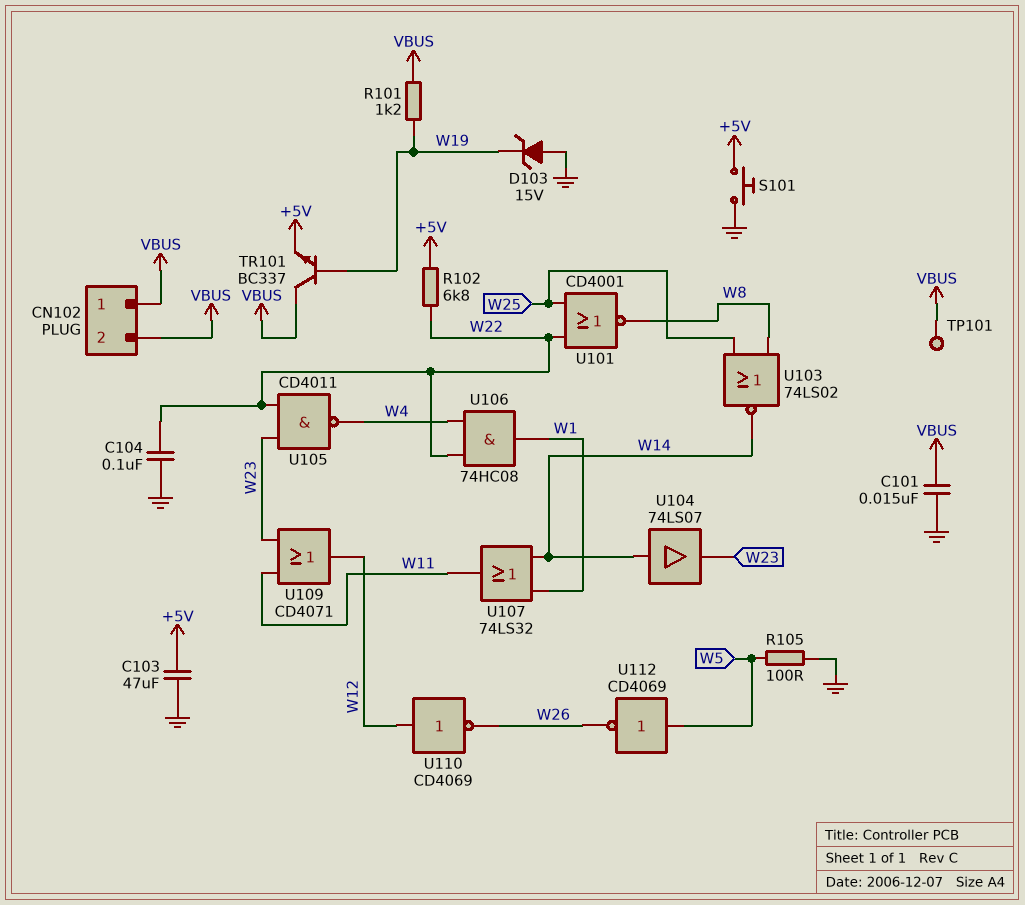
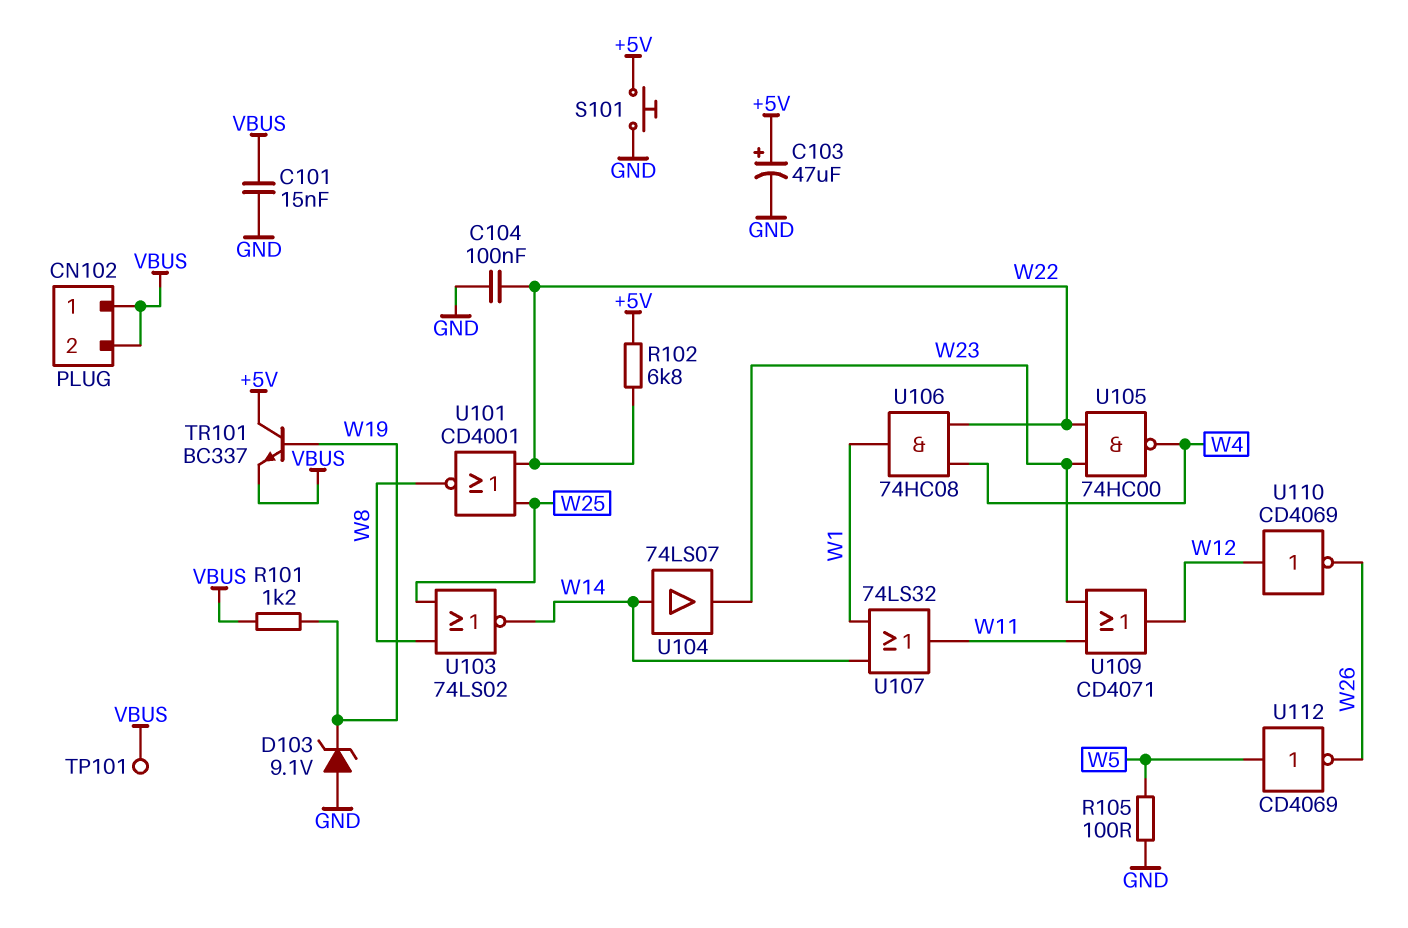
C103: 47uF (+5V, GND) -> 47uF (plus +5V, minus GND)
D103: zener 15V (A GND, K W19) -> zener 9.1V (A GND, K W19)
TR101: NPN BC337 (B W19, C VBUS, E +5V) -> NPN BC337 (B W19, C +5V, E VBUS)
U105: NAND CD4011 (in W22, in W23, out W4) -> NAND 74HC00 (in W22, in W23, out W4)

